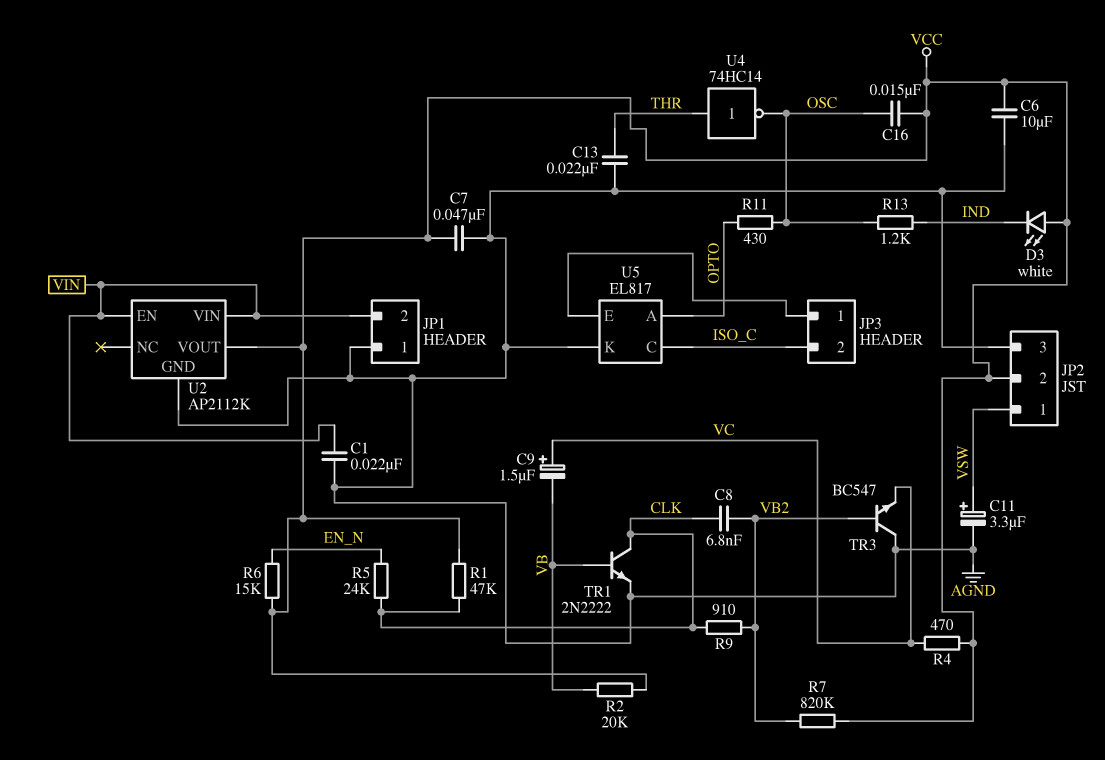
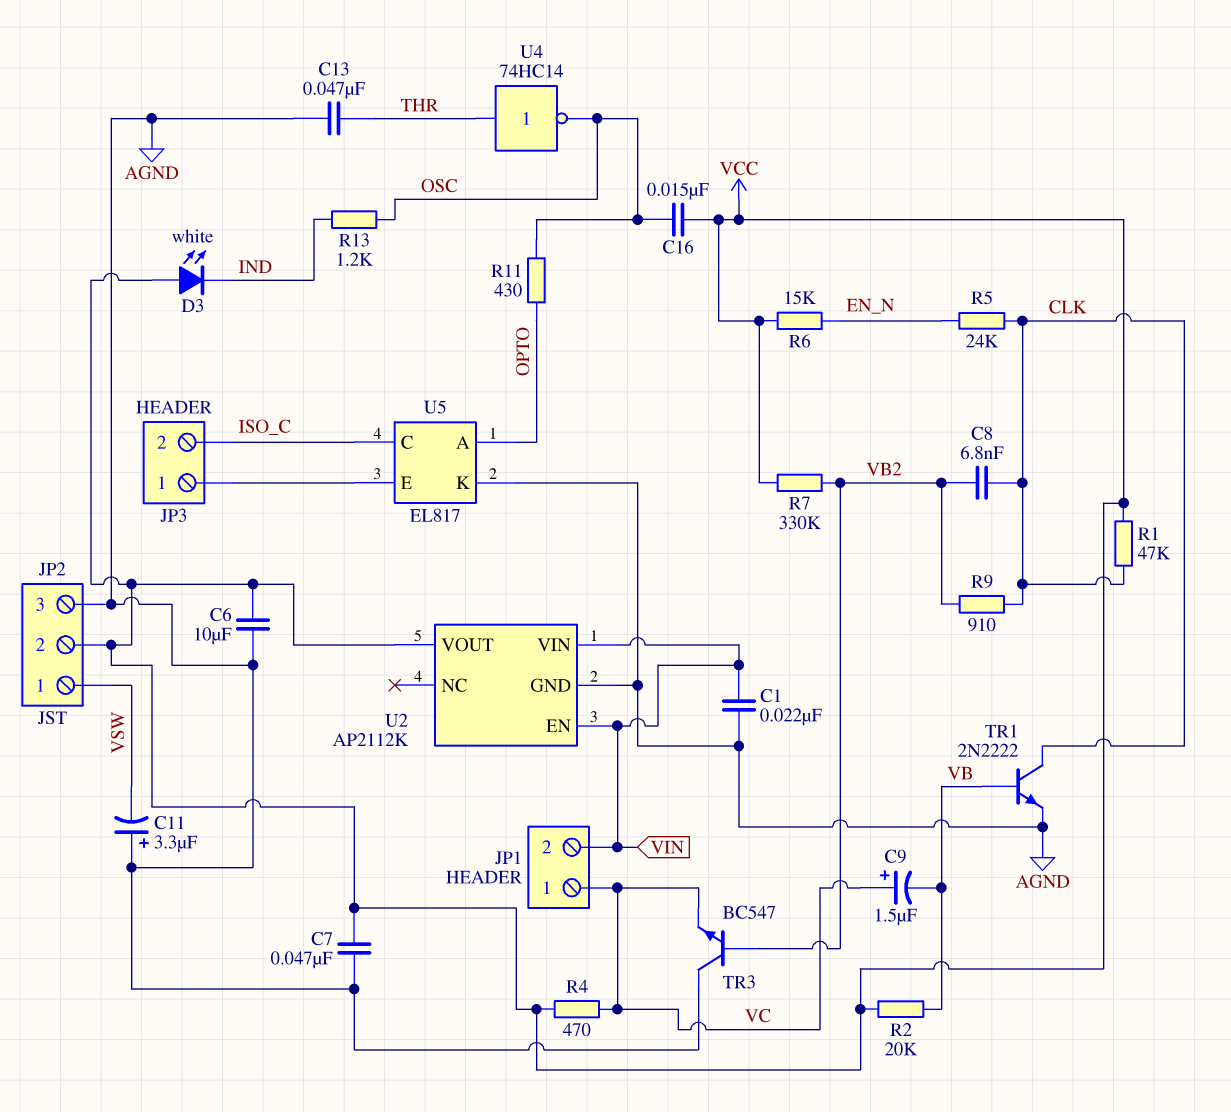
C11: 3.3uF (plus VSW, minus AGND) -> 3.3uF (plus AGND, minus VSW)
C13: 22nF (AGND, THR) -> 47nF (AGND, THR)
JP1 pin 1: AGND -> VC
R7: 820k (VB2, VCC) -> 330k (VB2, VCC)

